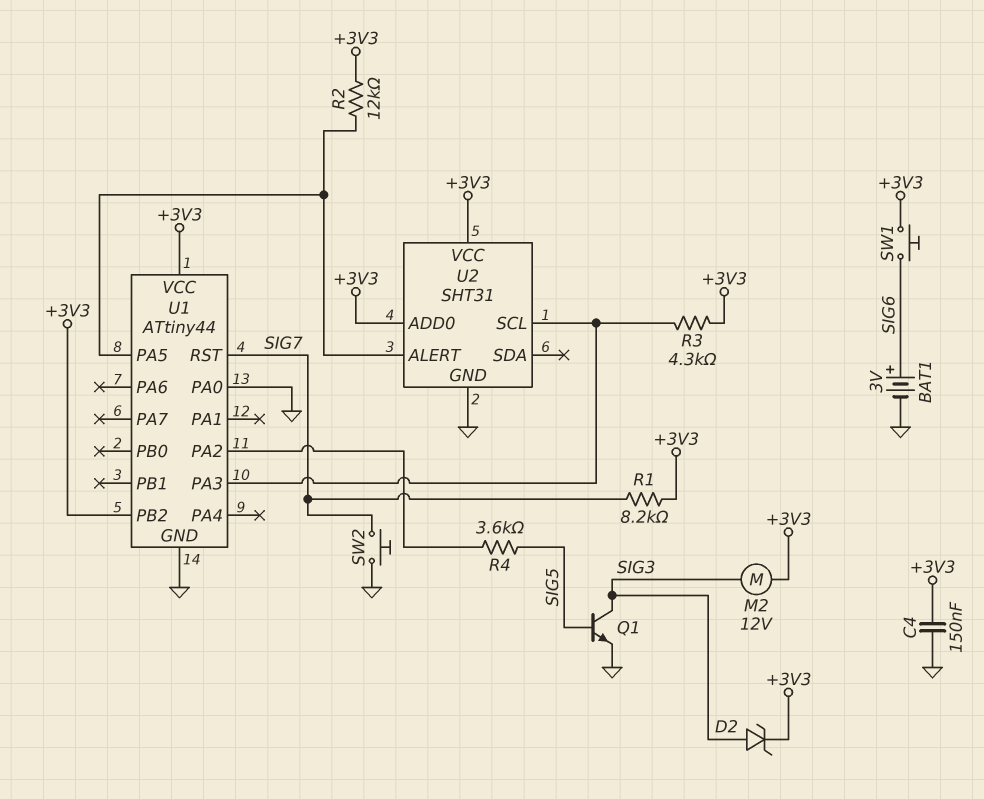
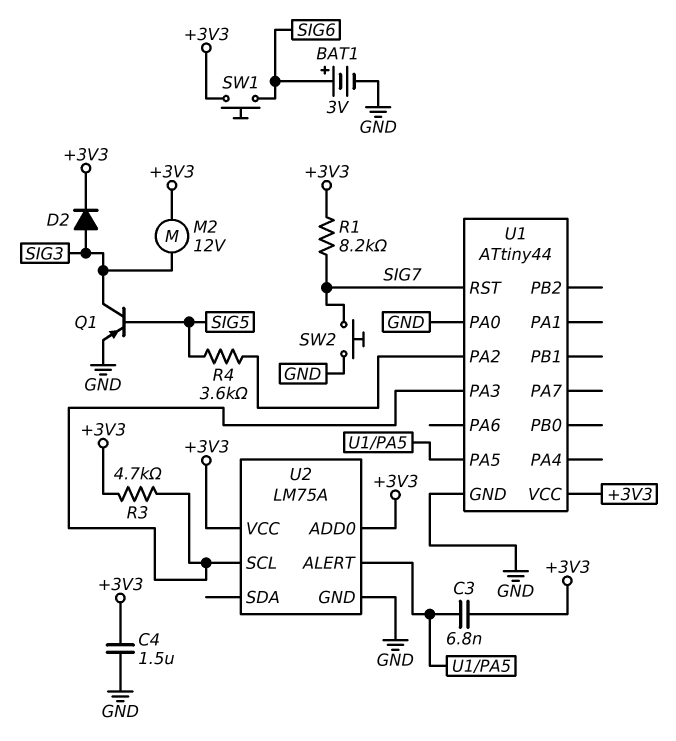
C3: none -> 6.8nF (+3V3, U1/PA5)
C4: 150nF (+3V3, GND) -> 1.5uF (+3V3, GND)
D2: zener (A SIG3, K +3V3) -> diode (A SIG3, K +3V3)
Q1: NPN (B SIG5, C SIG3, E GND) -> PNP (B SIG5, C SIG3, E GND)
R2: 12k (+3V3, U1/PA5) -> none
R3: 4.3k (+3V3, U1/PA3) -> 4.7k (+3V3, U1/PA3)
U1 pin PB2: +3V3 -> none
U2: SHT31 -> LM75A

